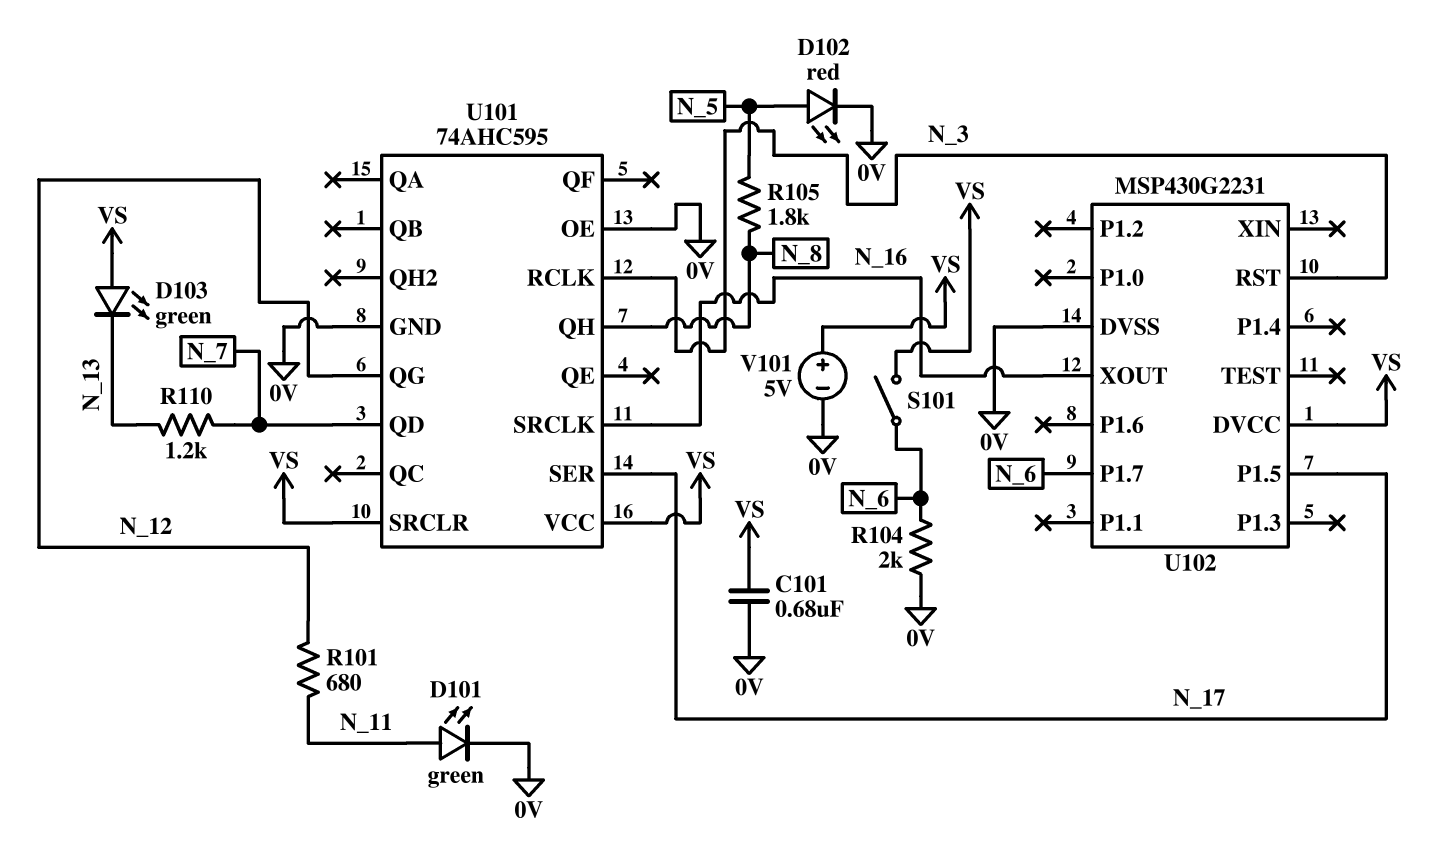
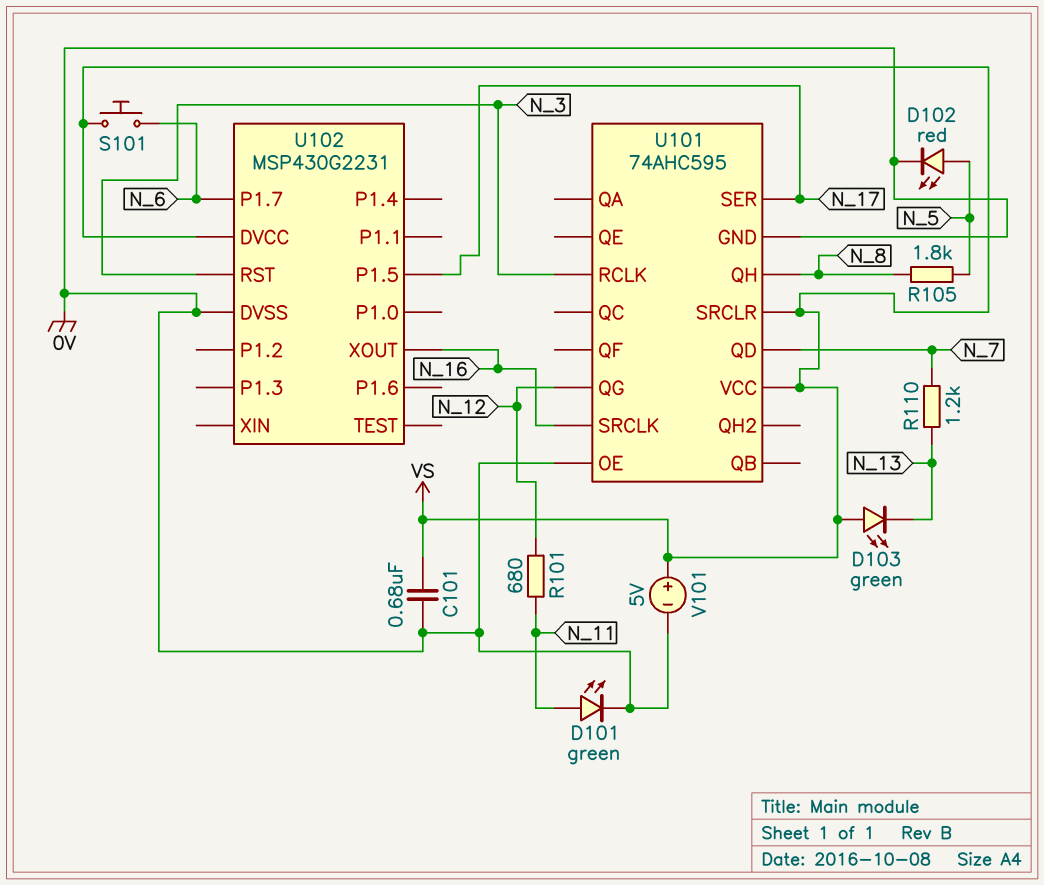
R104: 2k (0V, N_6) -> none
S101: switch (N_6, VS) -> button (N_6, VS)

